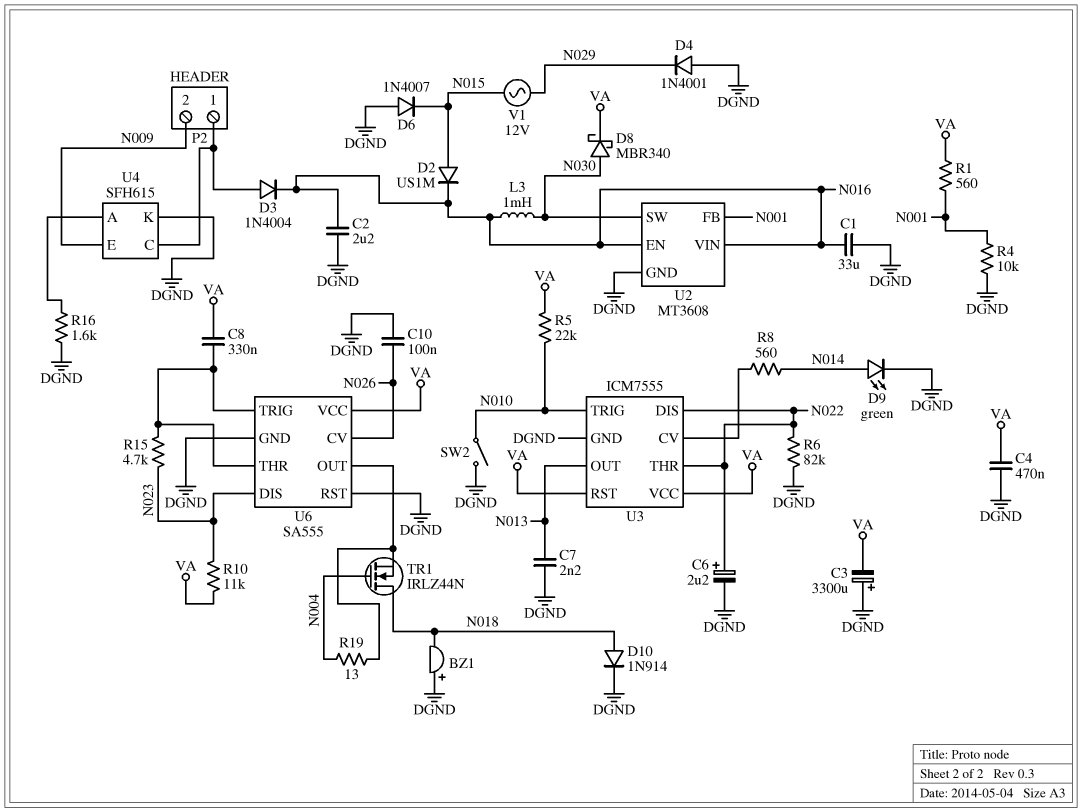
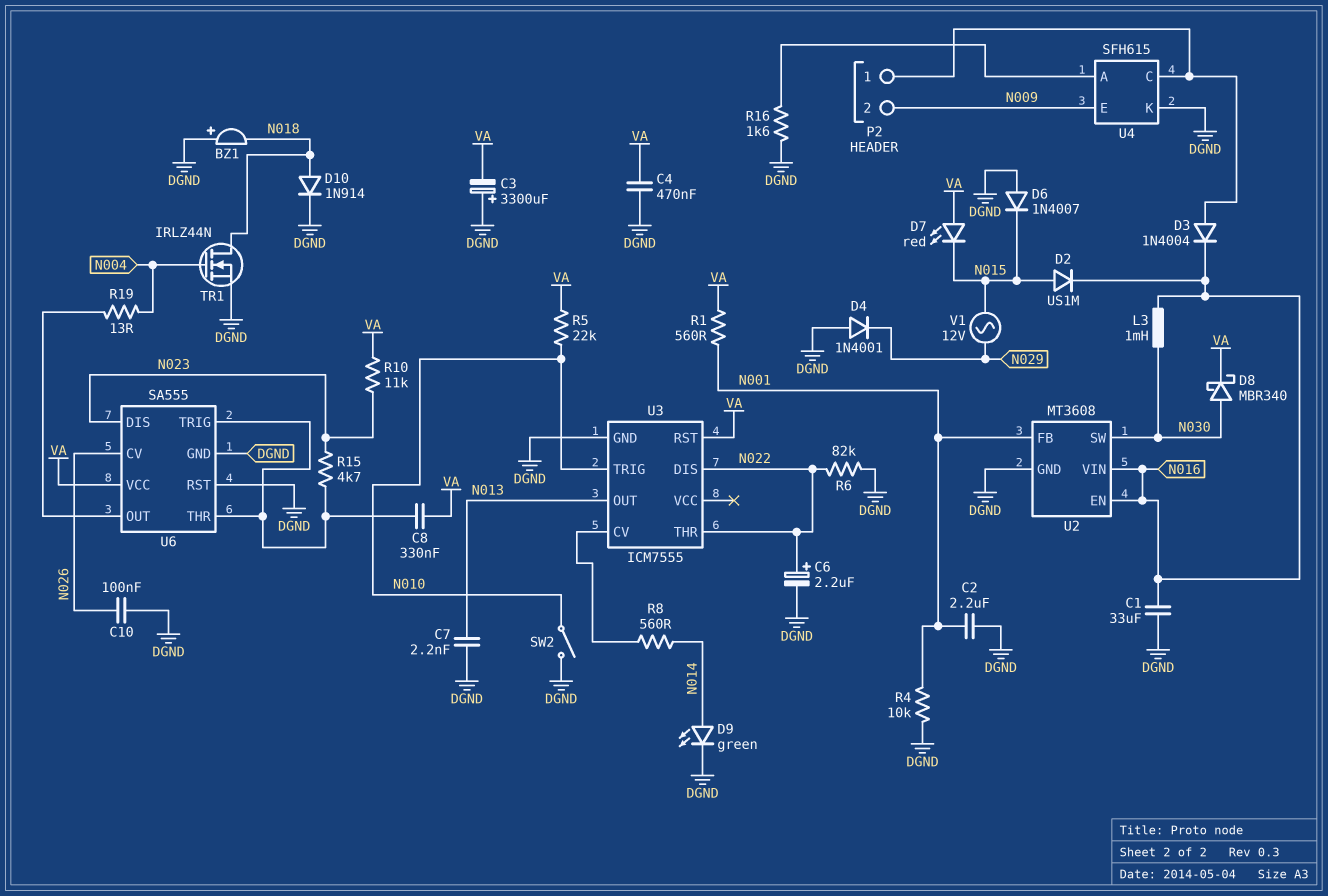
C2: 2.2uF (DGND, N016) -> 2.2uF (DGND, N001)
D7: none -> LED red (A VA, K N015)
TR1: NMOS IRLZ44N (G N004, D N018, S U6/OUT) -> NMOS IRLZ44N (G N004, D N018, S DGND)
U3 pin VCC: VA -> none

